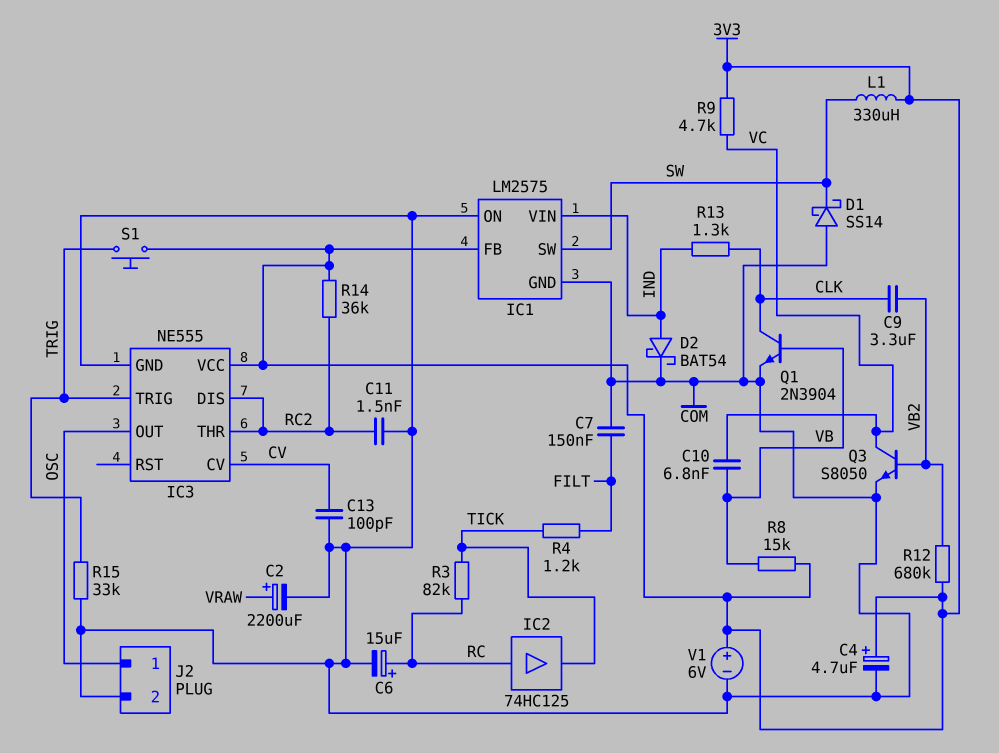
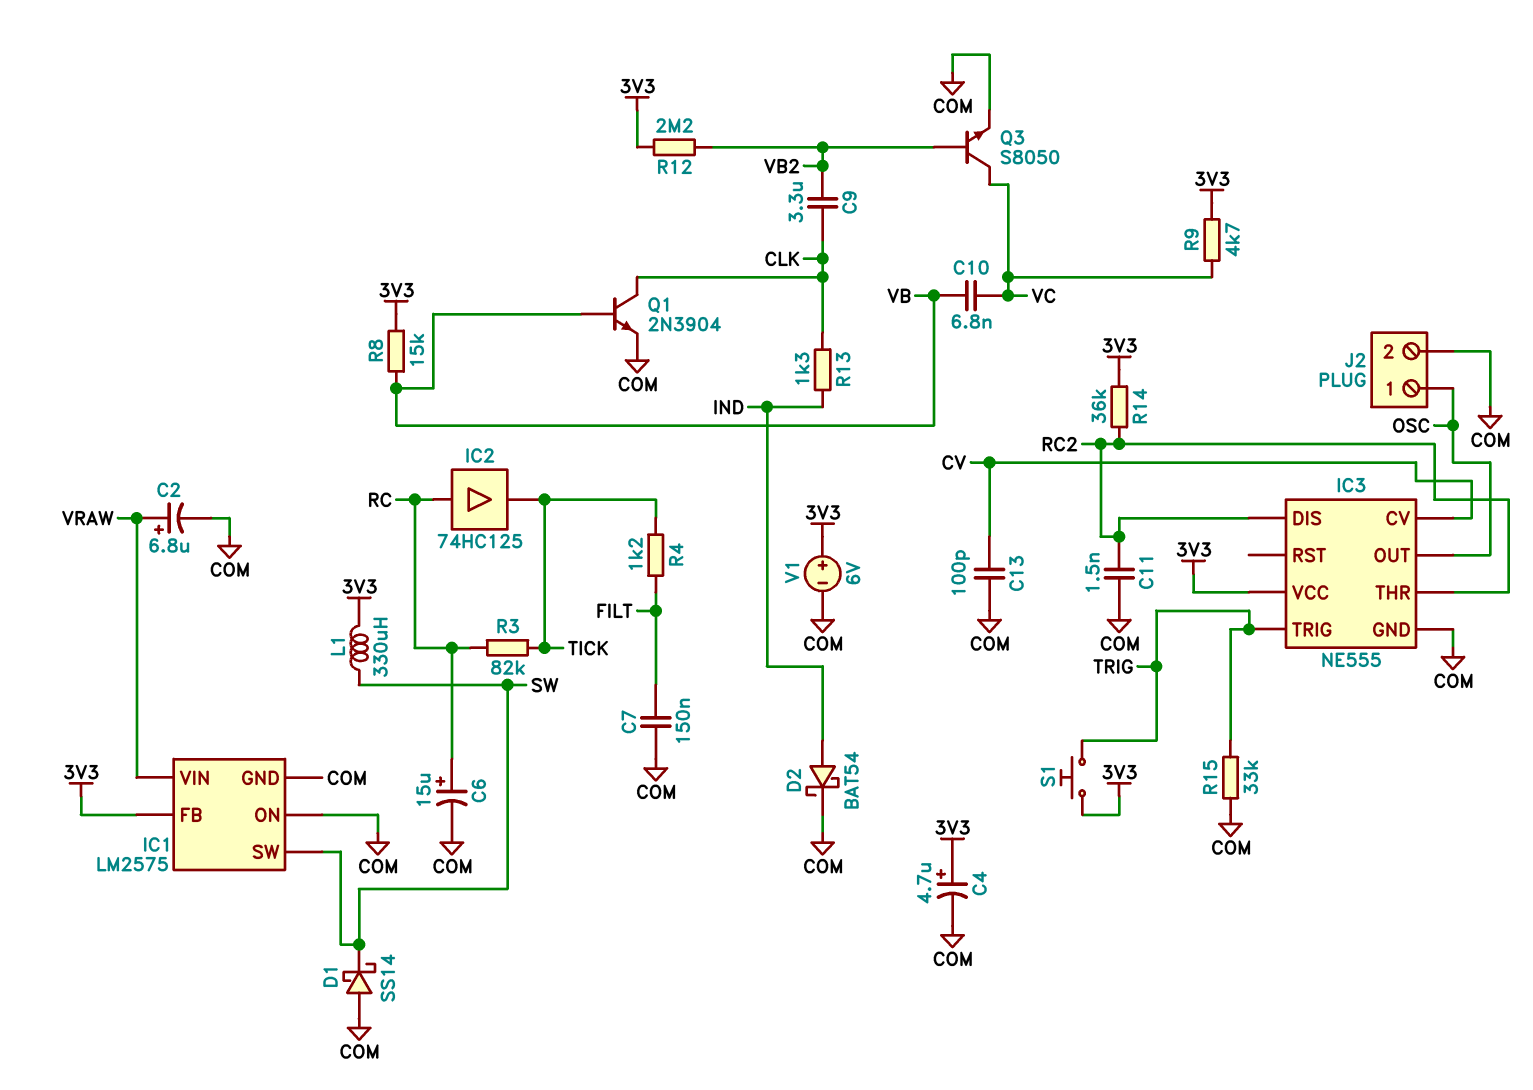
C2: 2200uF (plus VRAW, minus COM) -> 6.8uF (plus VRAW, minus COM)
IC1 pin VIN: IND -> VRAW
R12: 680k (3V3, VB2) -> 2.2M (3V3, VB2)

